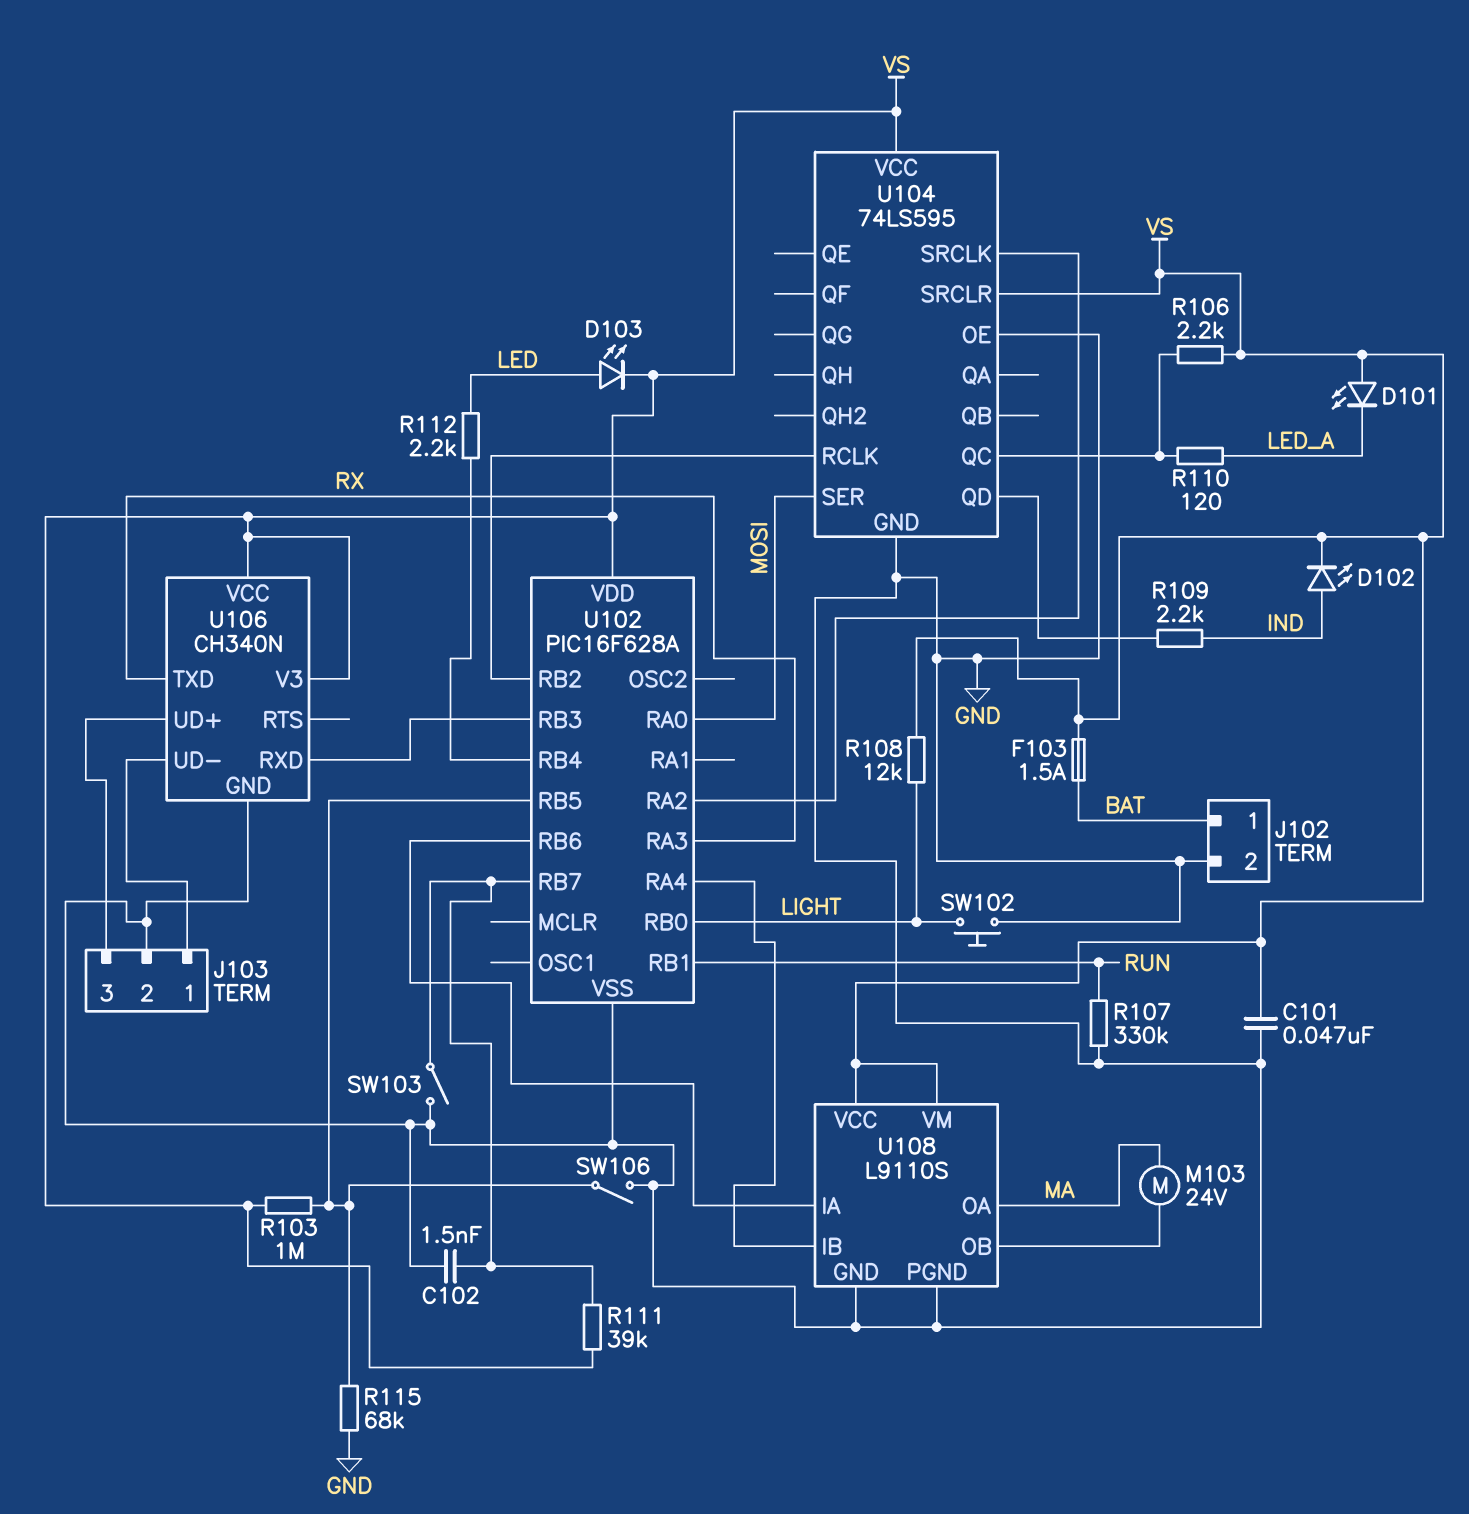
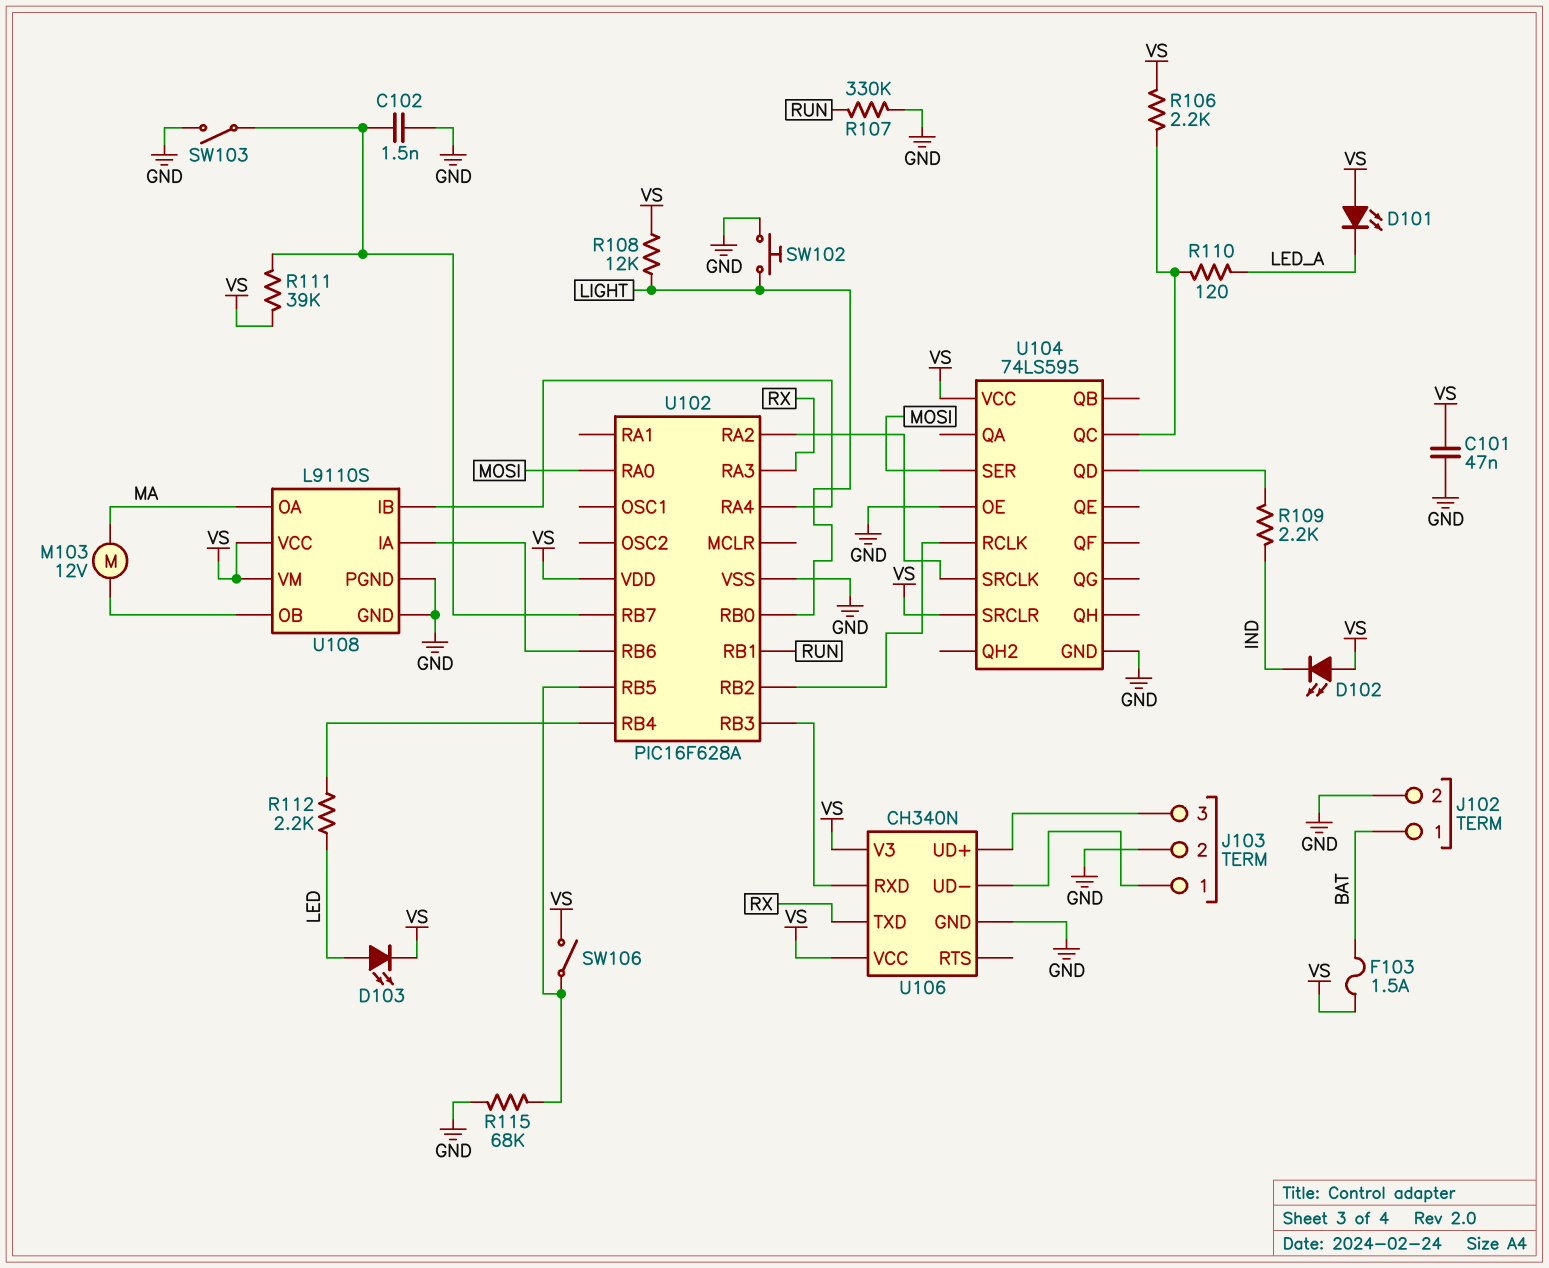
D102: LED (A IND, K VS) -> LED (A VS, K IND)
M103: motor 24V (MA, U108/OB) -> motor 12V (MA, U108/OB)
R103: 1M (U102/RB5, VS) -> none
SW106: switch (GND, U102/RB5) -> switch (U102/RB5, VS)

